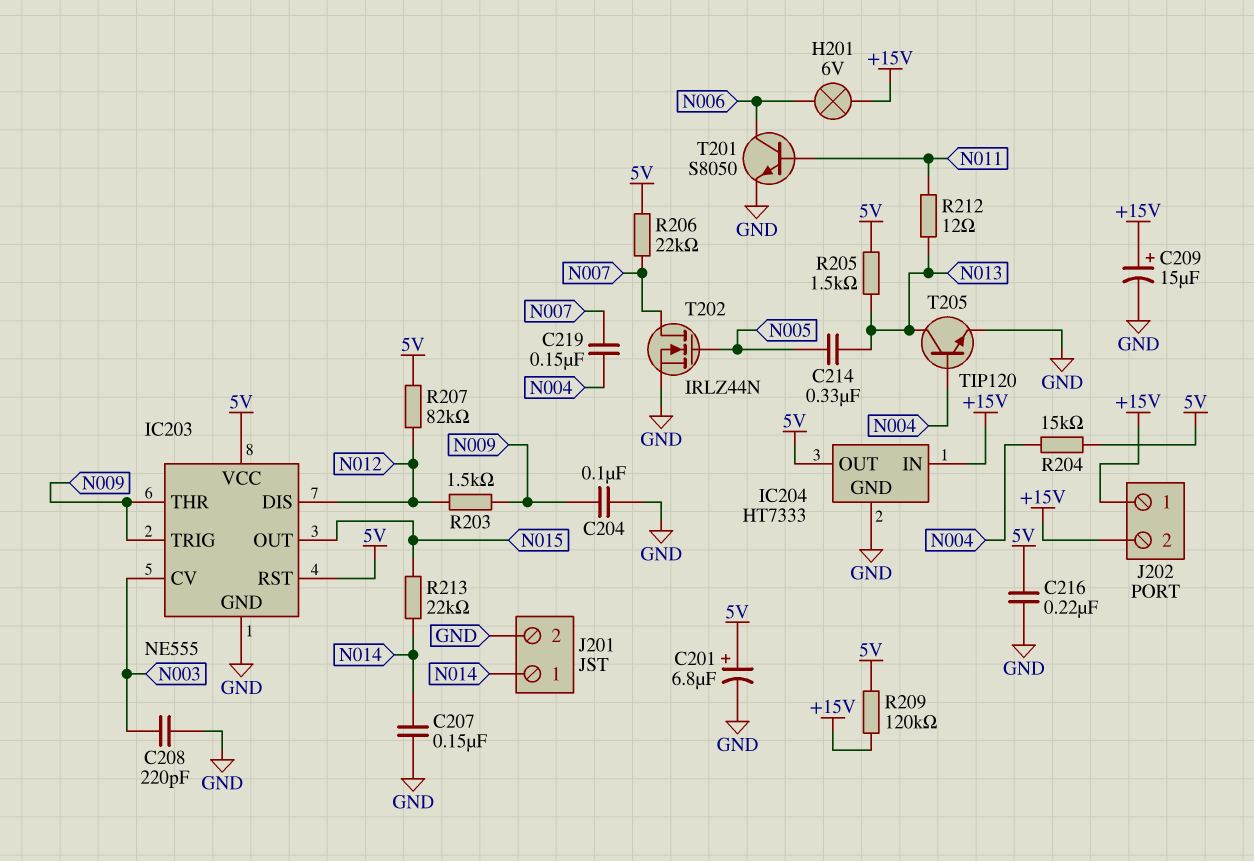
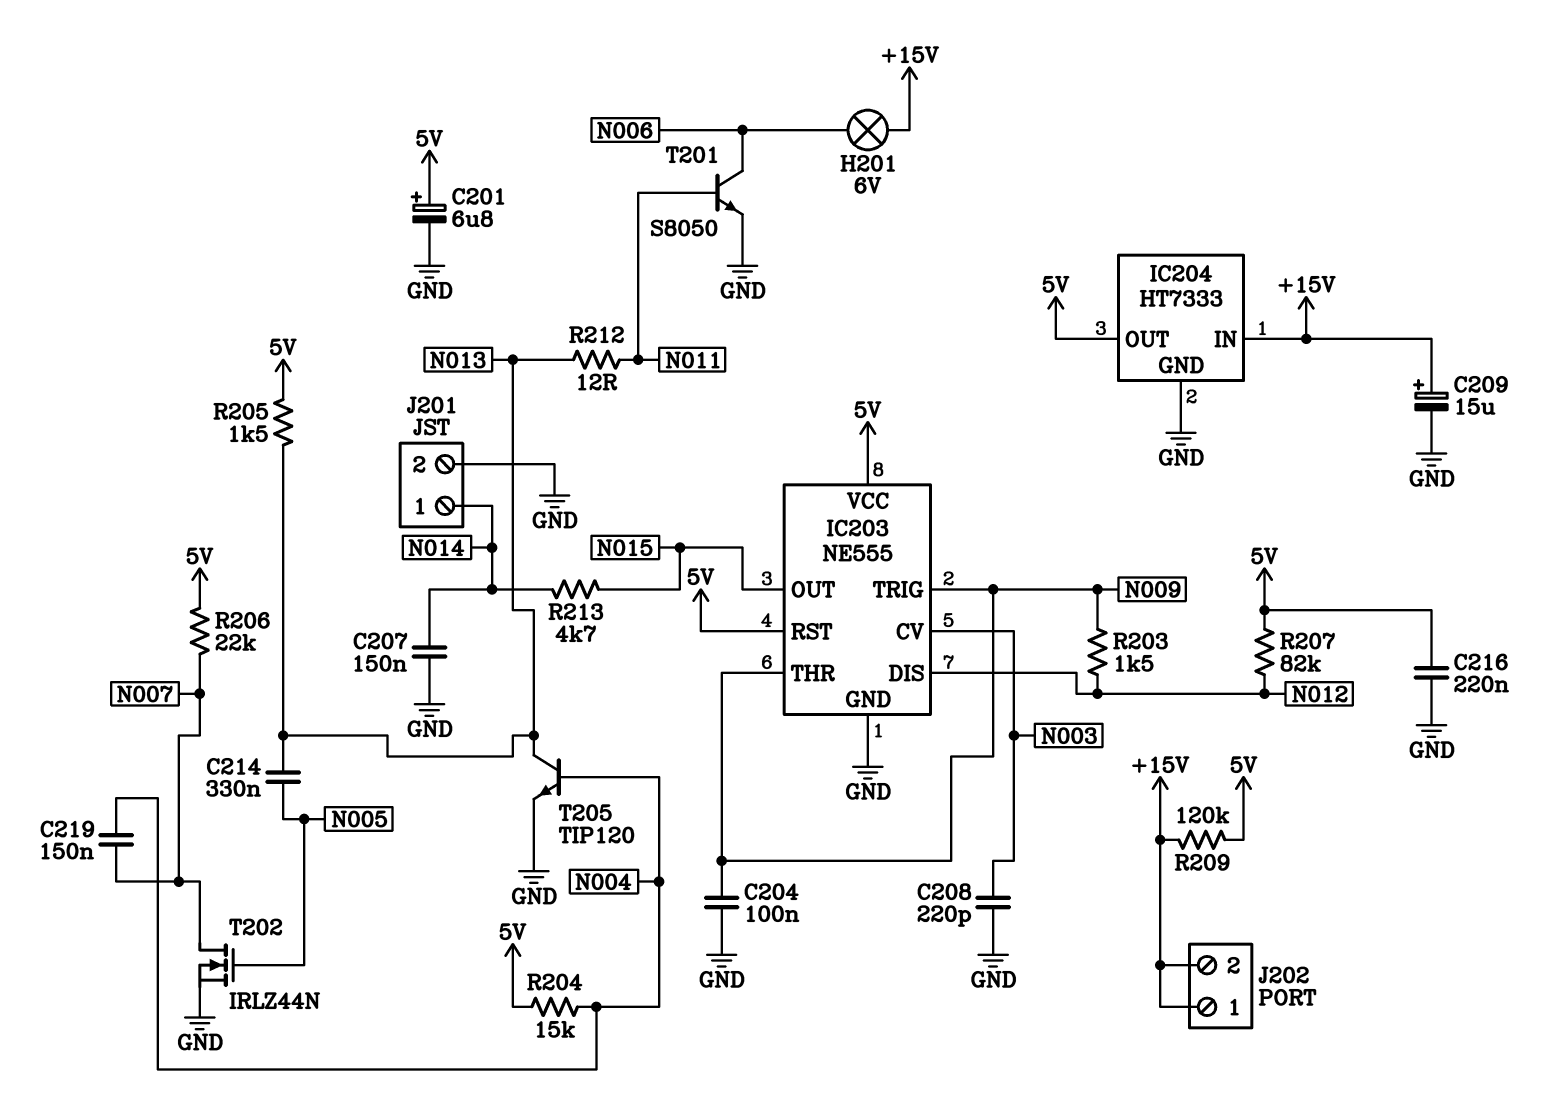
R213: 22k (N014, N015) -> 4.7k (N014, N015)

